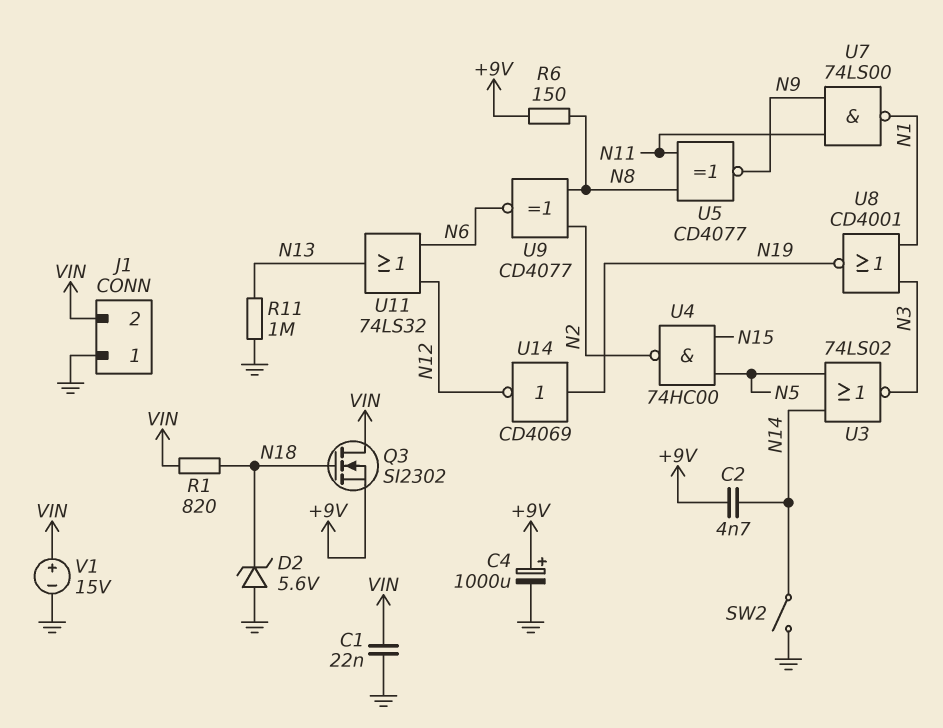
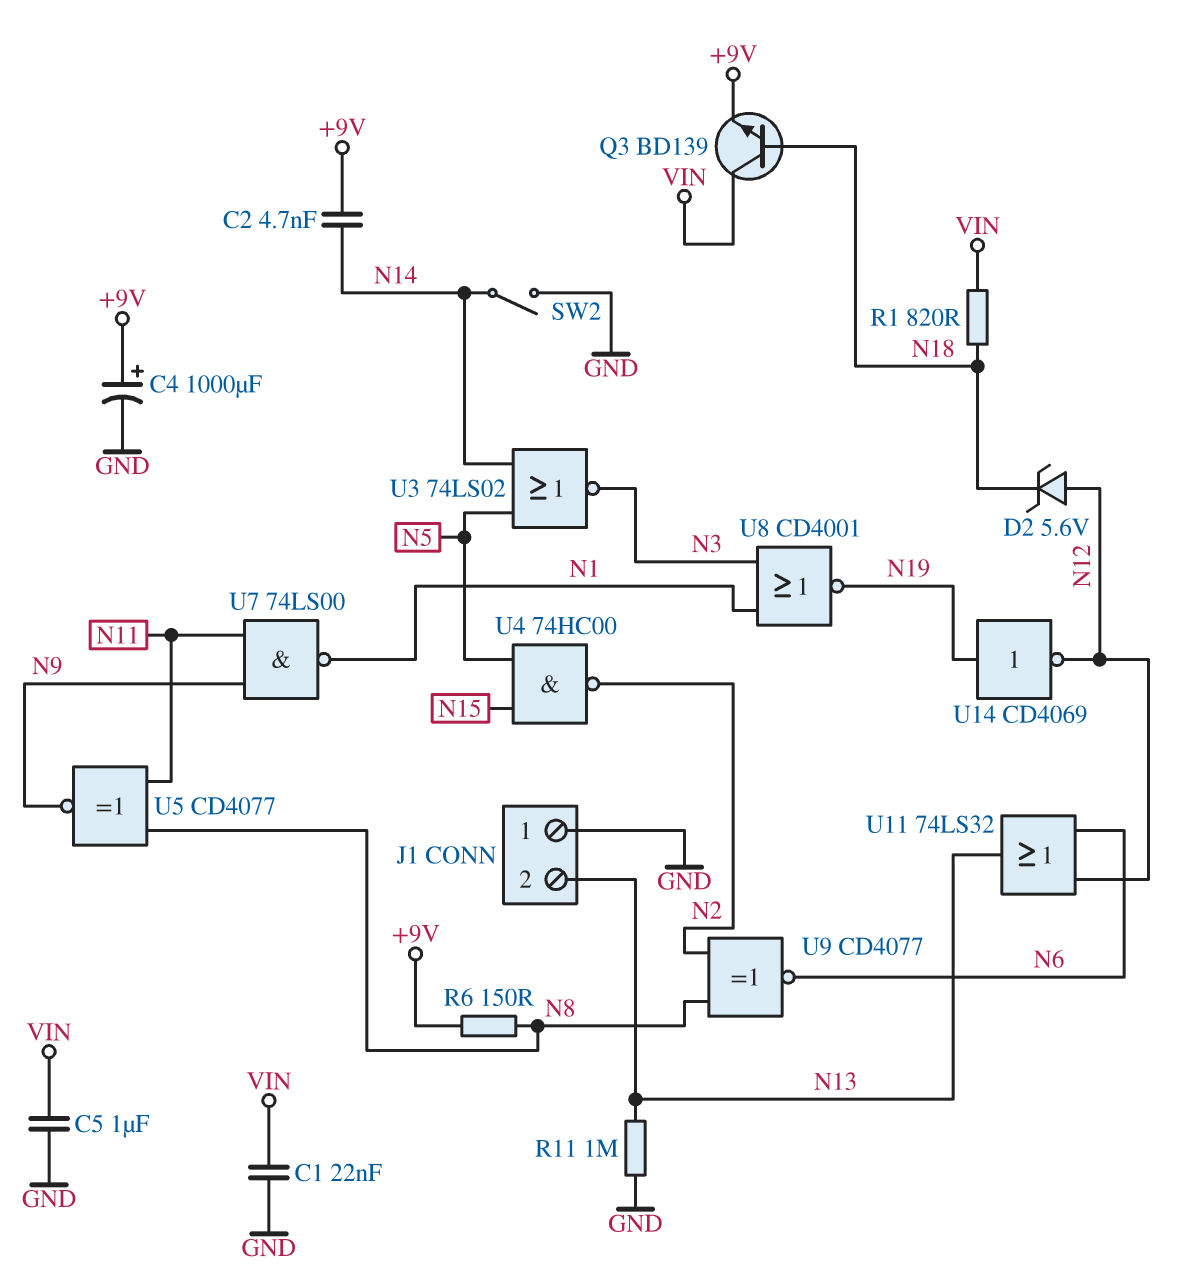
C5: none -> 1uF (GND, VIN)
D2: zener 5.6V (A GND, K N18) -> zener 5.6V (A N12, K N18)
J1 pin 2: VIN -> N13
Q3: NMOS SI2302 (G N18, D VIN, S +9V) -> NPN BD139 (B N18, C VIN, E +9V)
V1: 15V (plus VIN, minus GND) -> none

